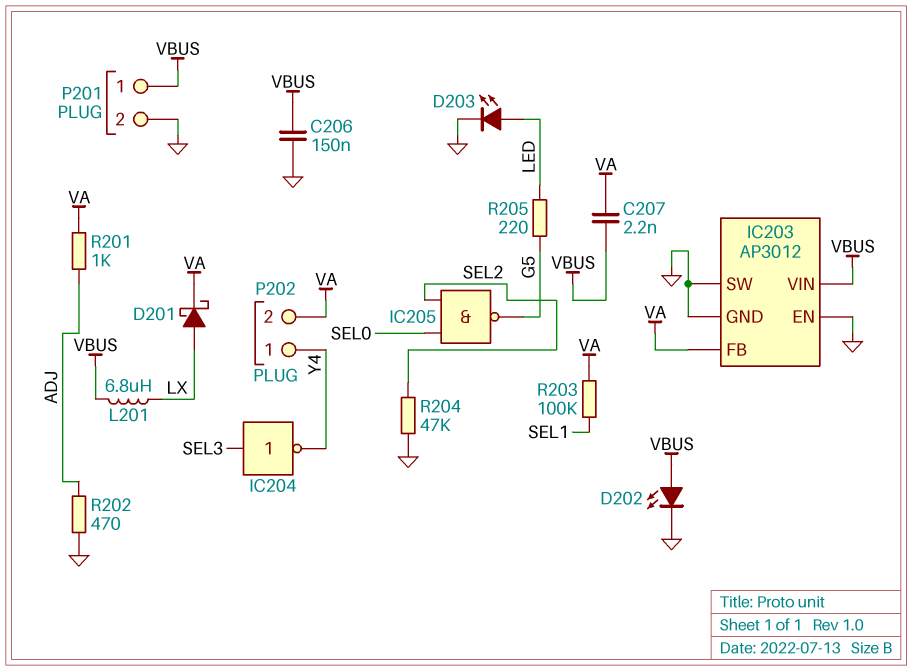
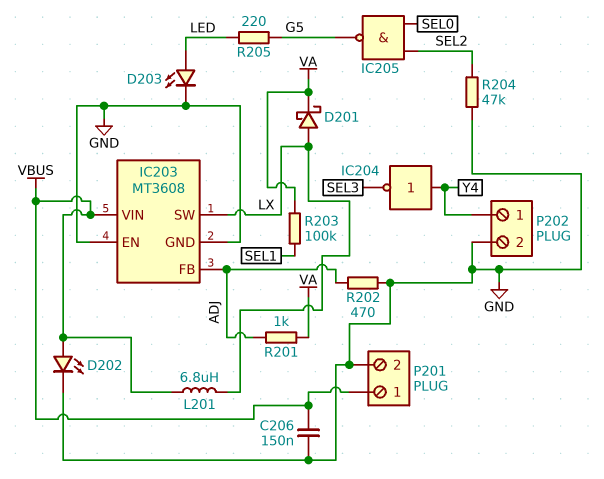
C207: 2.2nF (VA, VBUS) -> none
IC203: AP3012 -> MT3608
IC203 pin FB: VA -> ADJ
IC203 pin SW: GND -> LX
IC204: NOT (in SEL3, out Y4) -> NOT (in Y4, out SEL3)
P202 pin 2: VA -> GND

